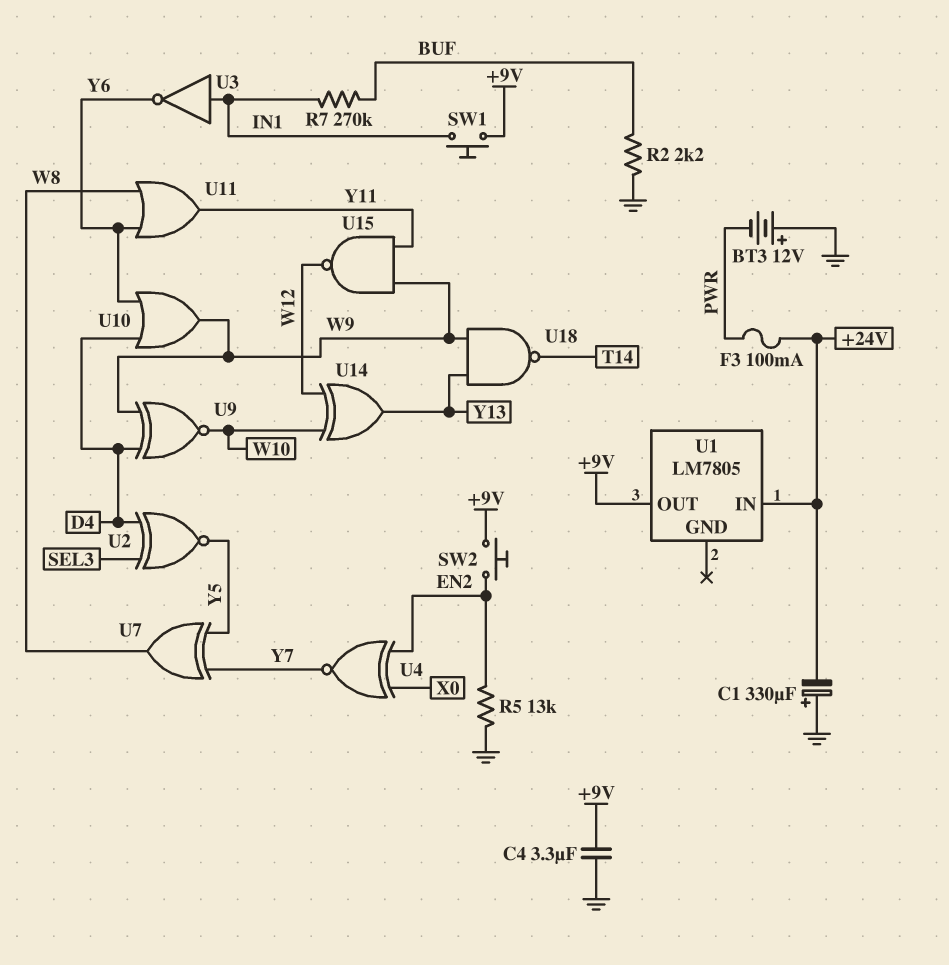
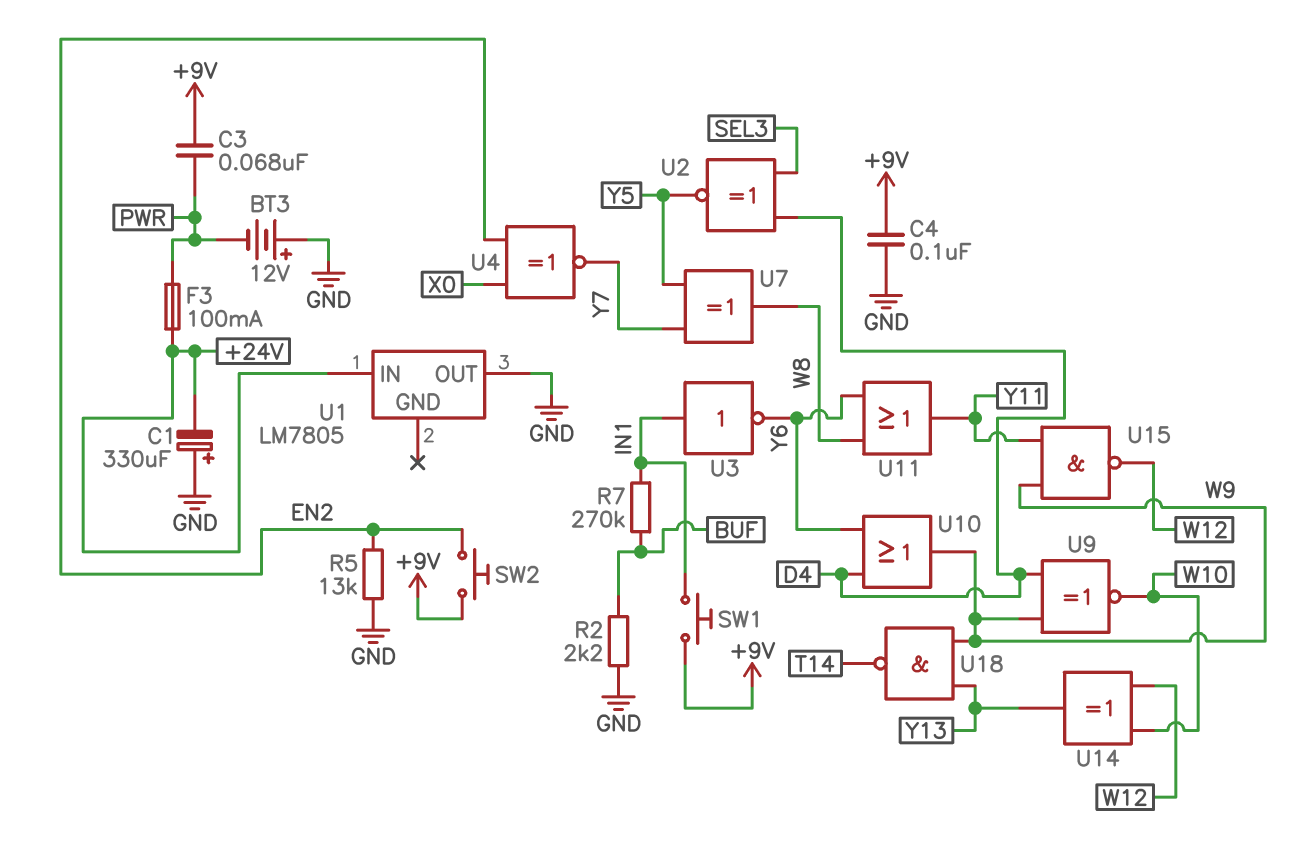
C3: none -> 68nF (+9V, PWR)
C4: 3.3uF (+9V, GND) -> 100nF (+9V, GND)
U1 pin OUT: +9V -> GND

